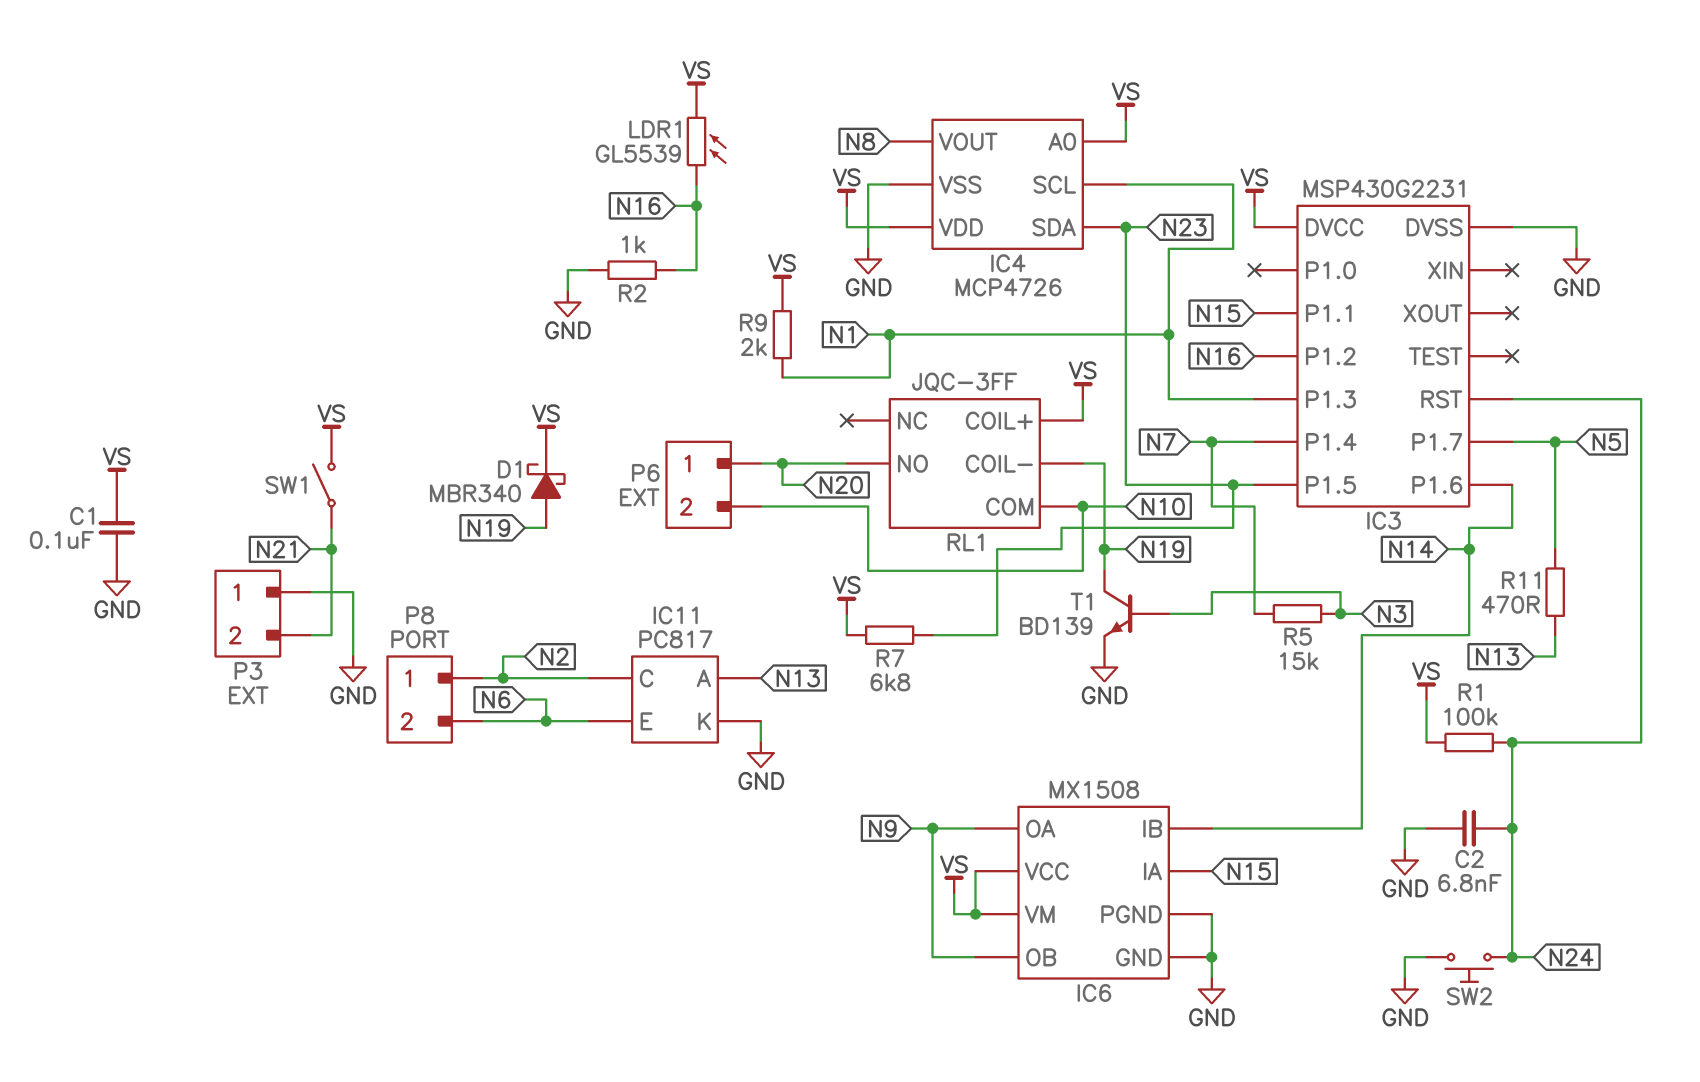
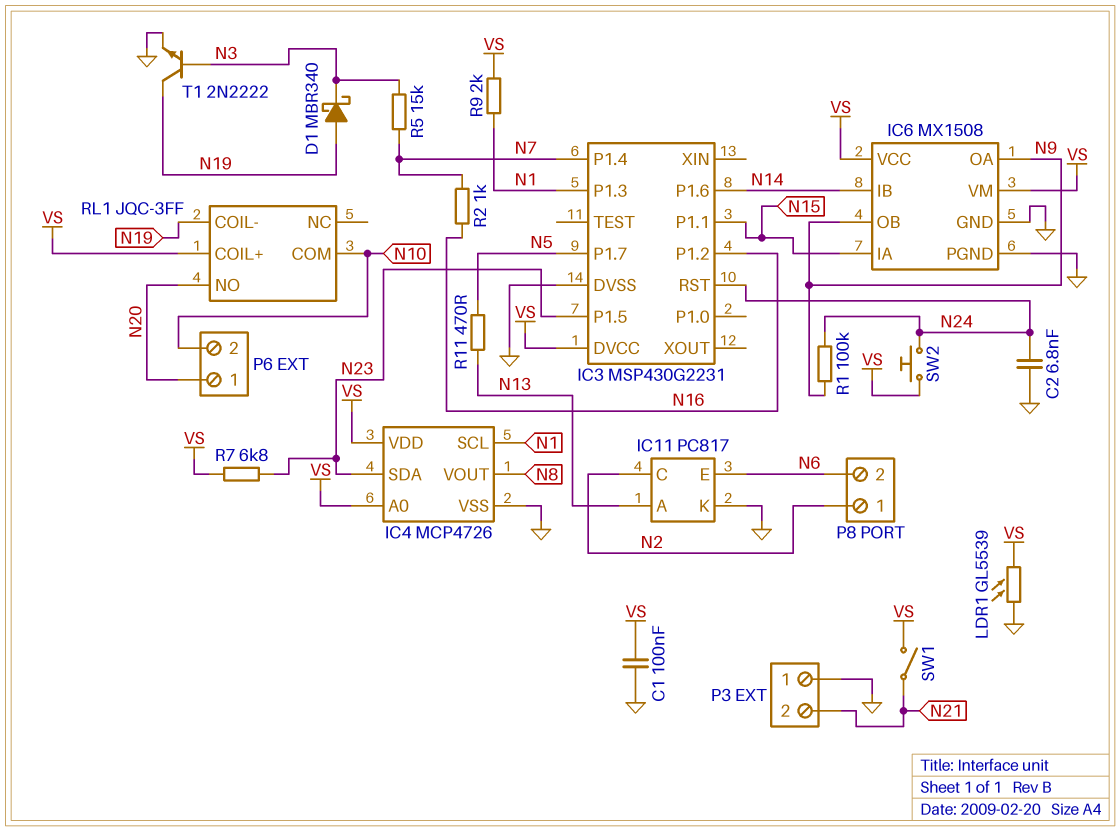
D1: schottky MBR340 (A N19, K VS) -> schottky MBR340 (A N19, K N3)
LDR1: GL5539 (N16, VS) -> GL5539 (GND, VS)
R1: 100k (N24, VS) -> 100k (N9, N24)
R2: 1k (GND, N16) -> 1k (N7, N16)
SW2: button (GND, N24) -> button (N24, VS)
T1: NPN BD139 (B N3, C N19, E GND) -> NPN 2N2222 (B N3, C N19, E GND)

